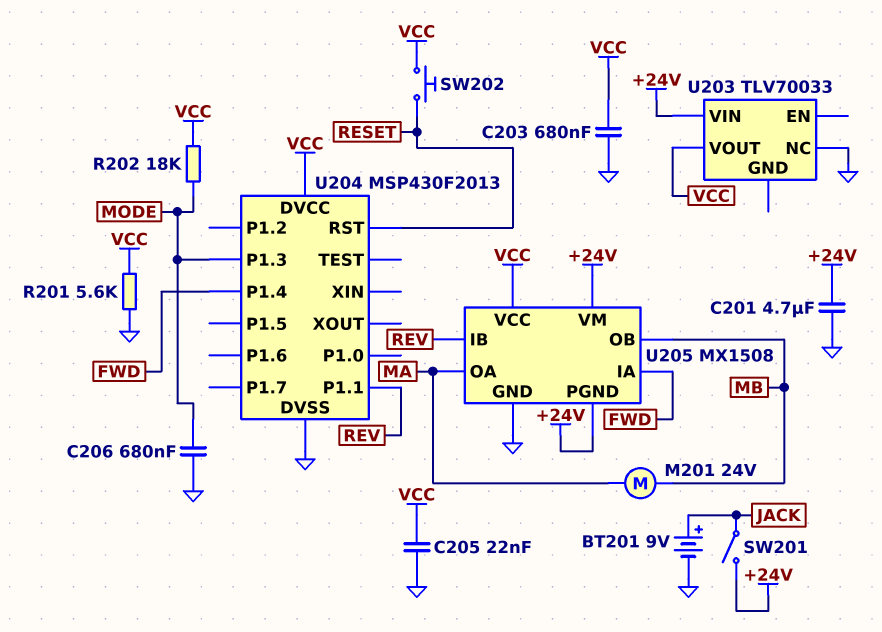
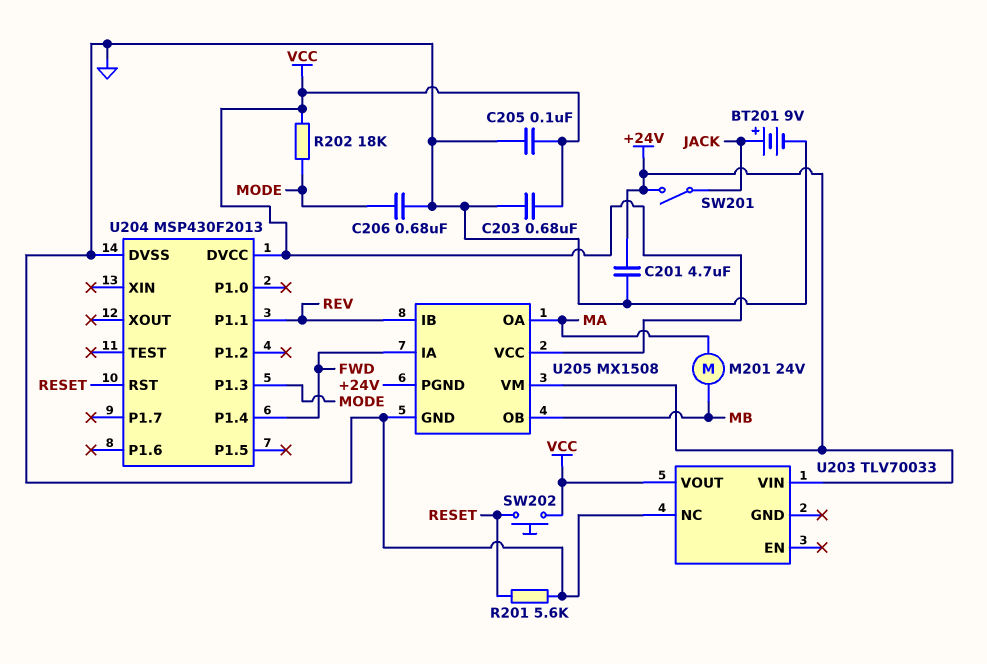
C205: 22nF (GND, VCC) -> 100nF (GND, VCC)
R201: 5.6k (GND, VCC) -> 5.6k (GND, RESET)

